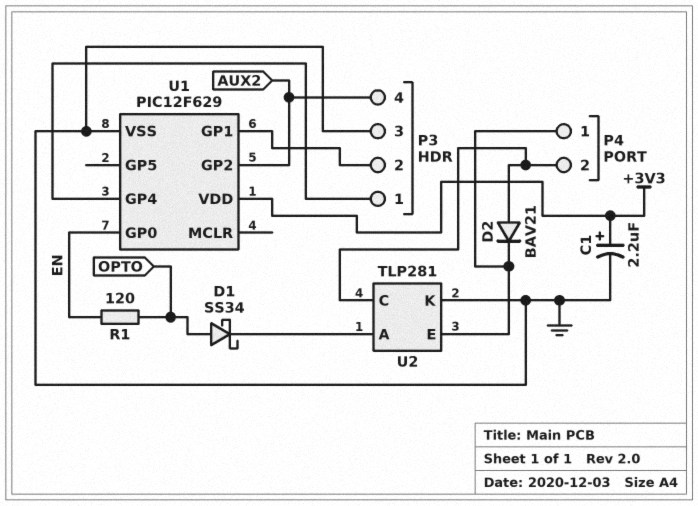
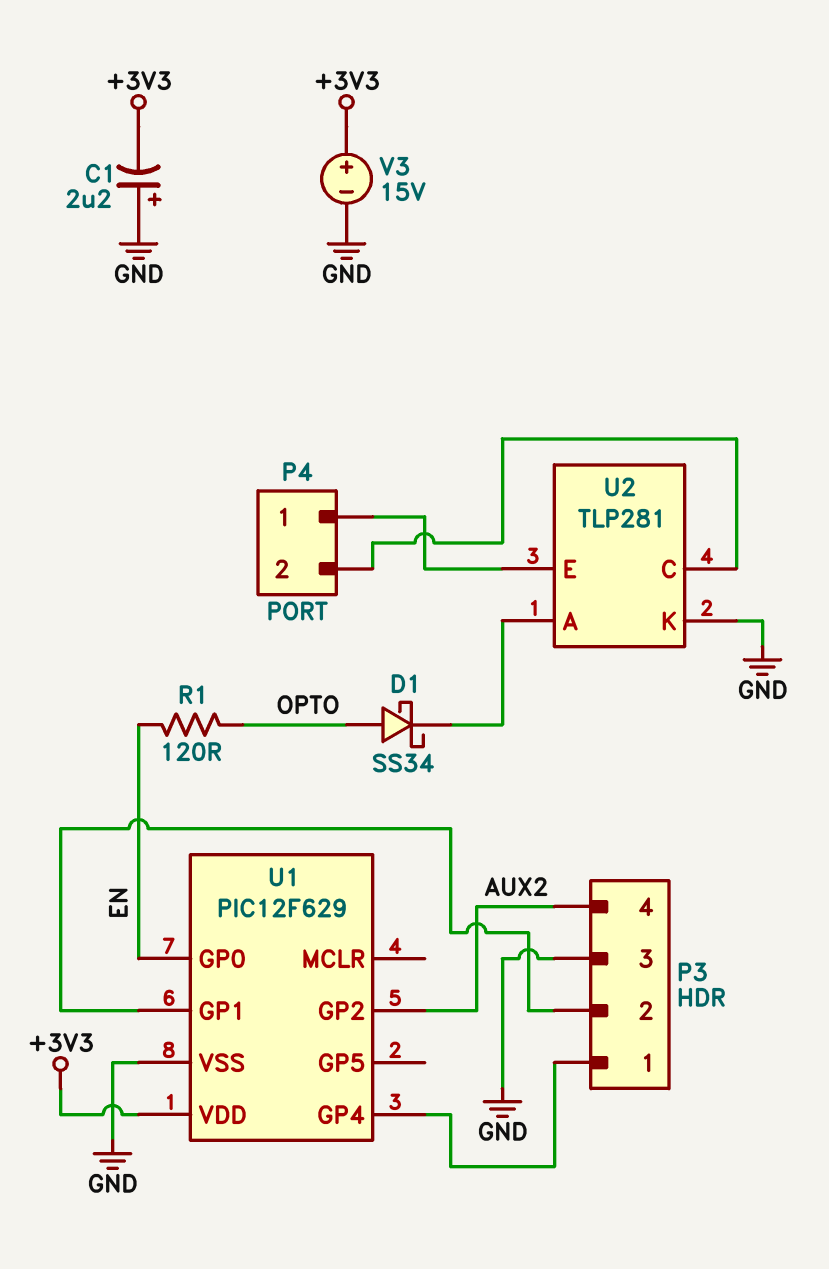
C1: 2.2uF (plus +3V3, minus GND) -> 2.2uF (plus GND, minus +3V3)
D2: diode BAV21 (A P4/2, K P4/1) -> none
V3: none -> 15V (plus +3V3, minus GND)

